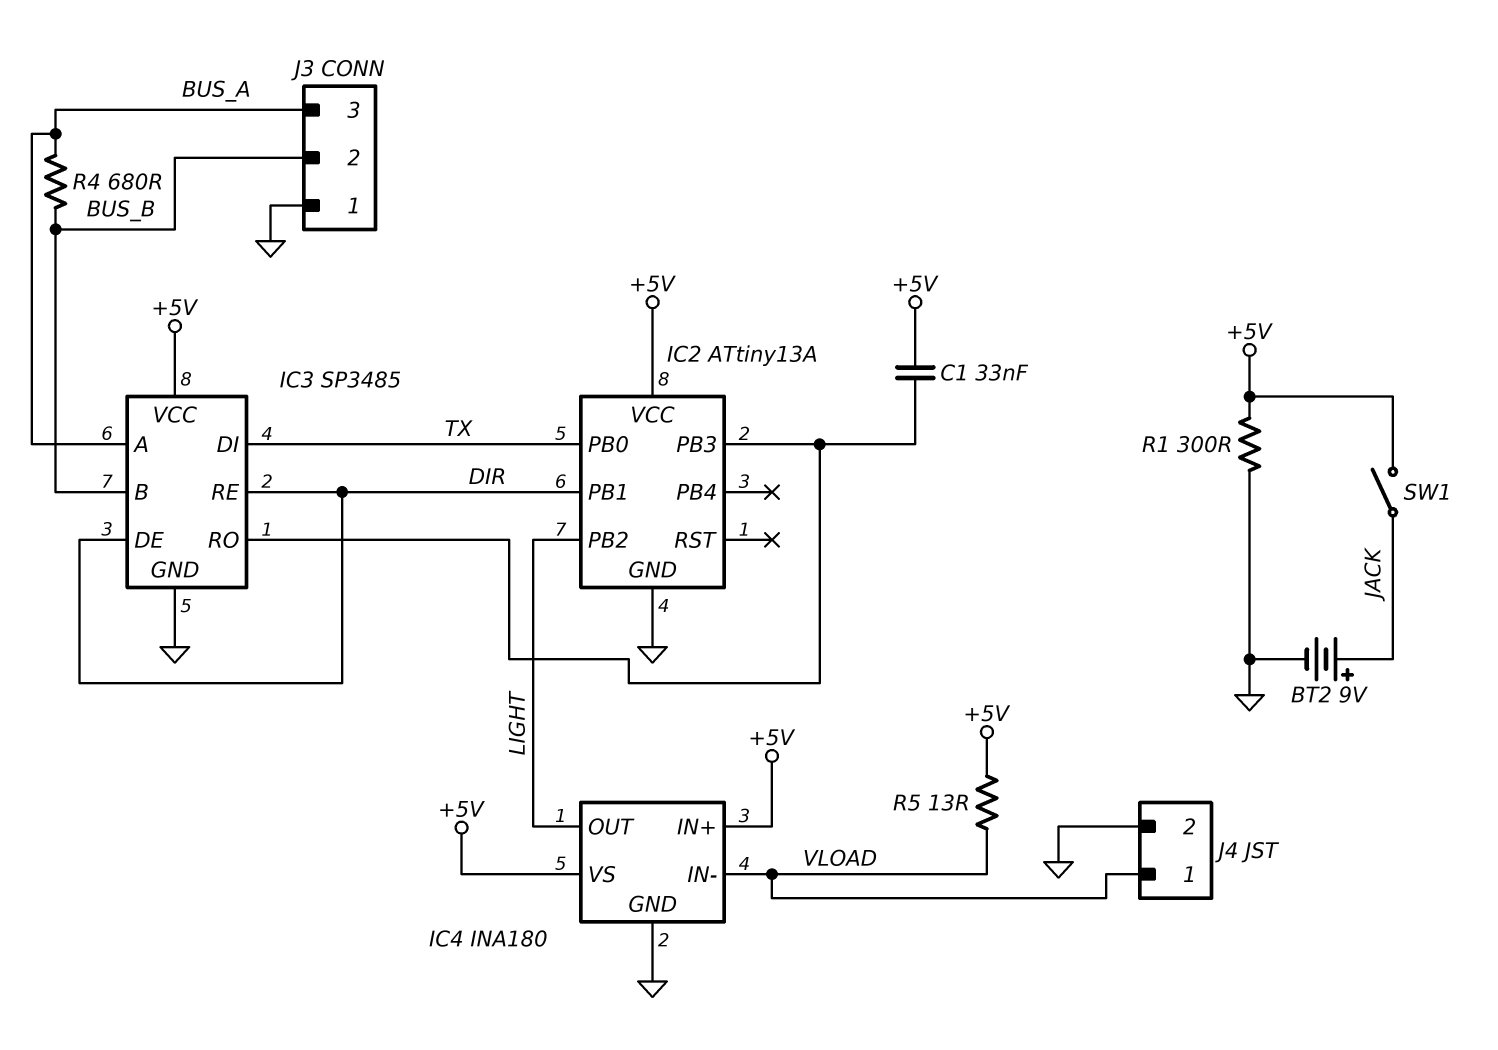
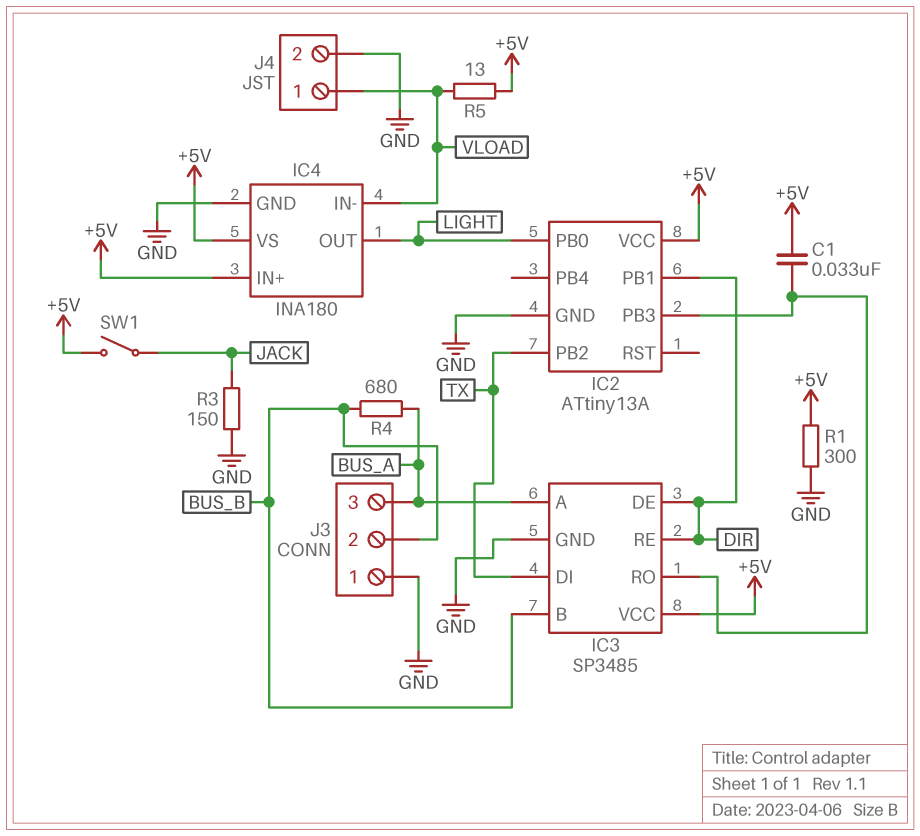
BT2: 9V (plus JACK, minus GND) -> none
IC2 pin PB0: TX -> LIGHT
IC2 pin PB2: LIGHT -> TX
R3: none -> 150 (GND, JACK)

